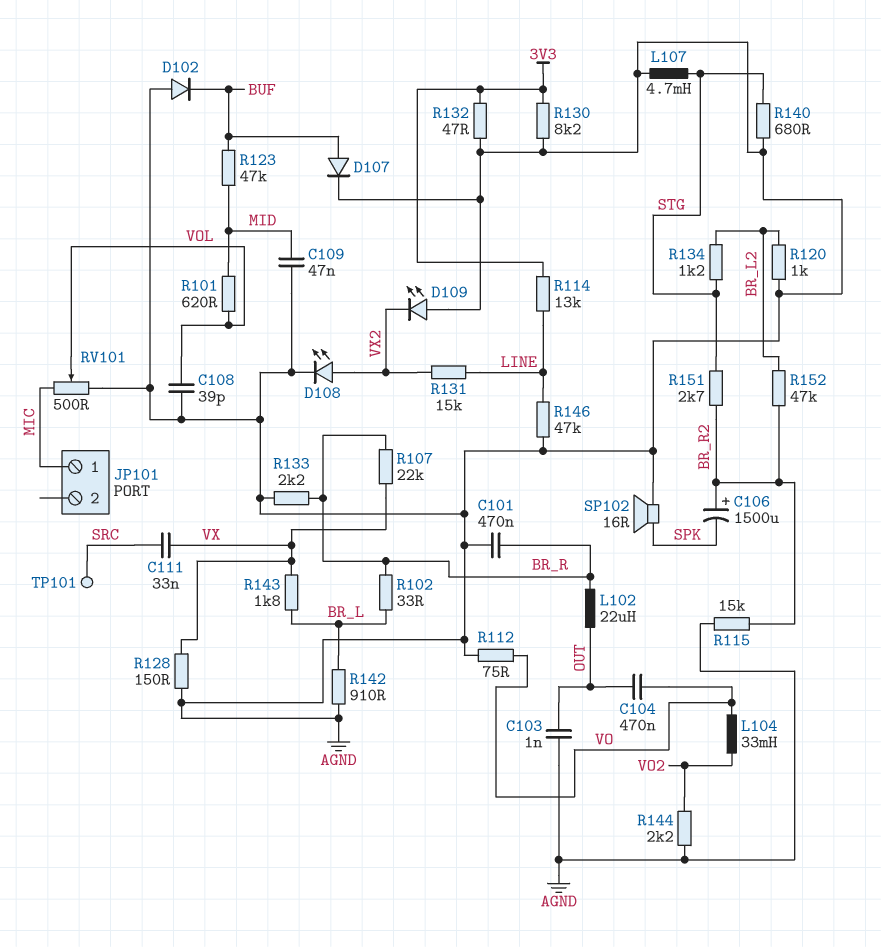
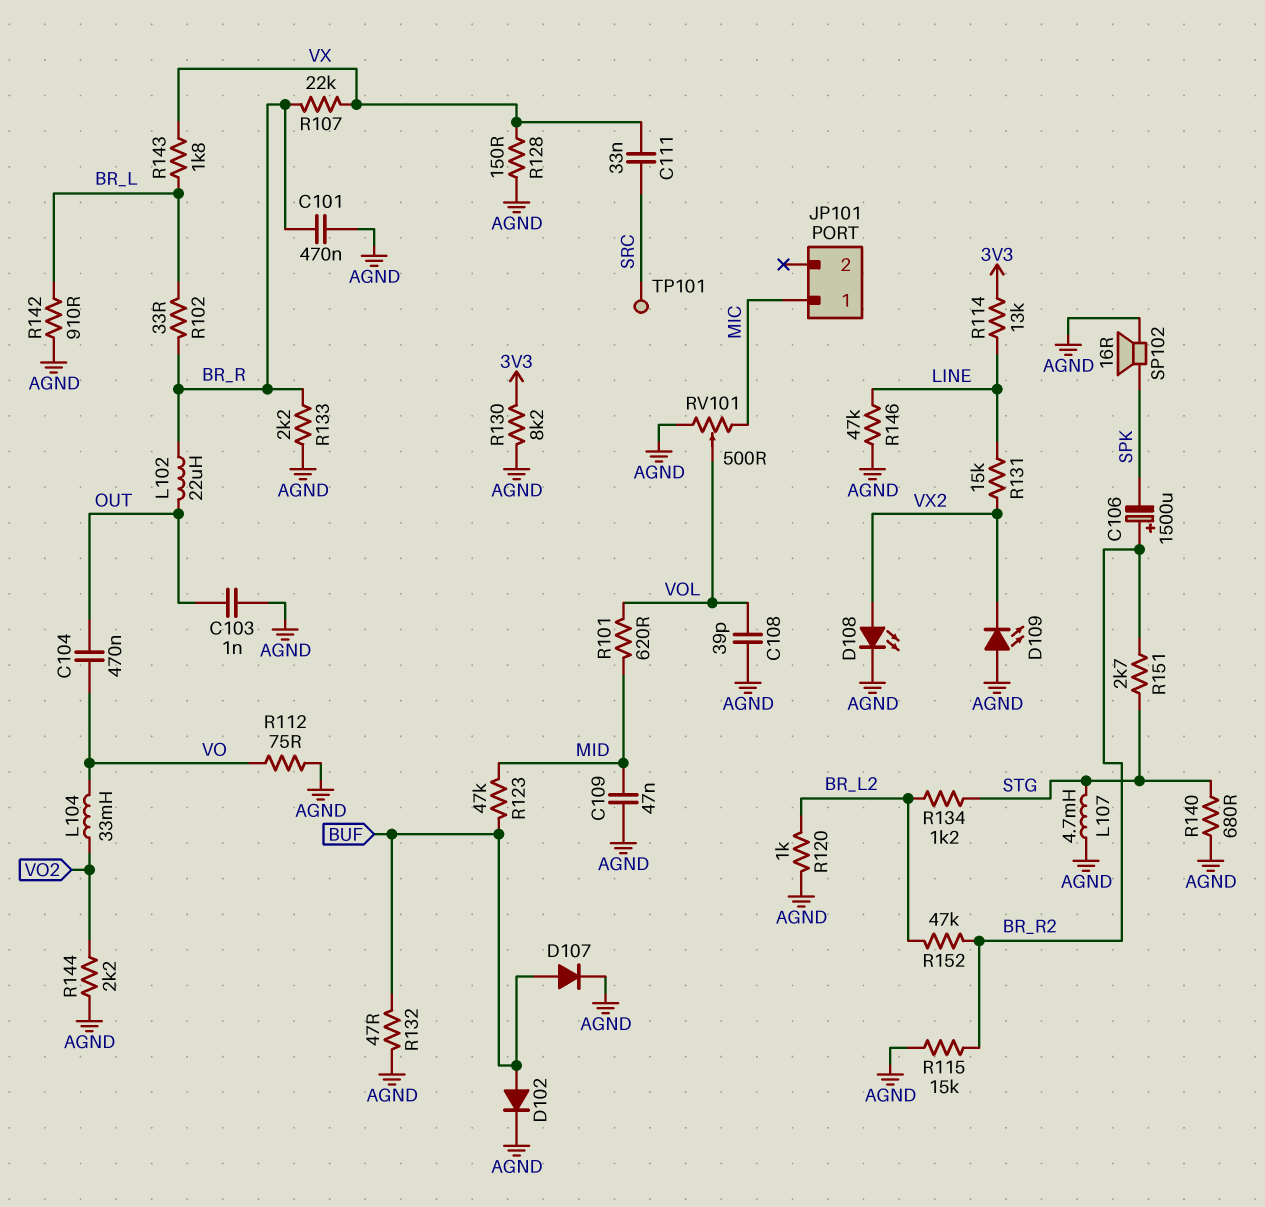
D102: diode (A AGND, K BUF) -> diode (A BUF, K AGND)
R132: 47 (3V3, AGND) -> 47 (AGND, BUF)

